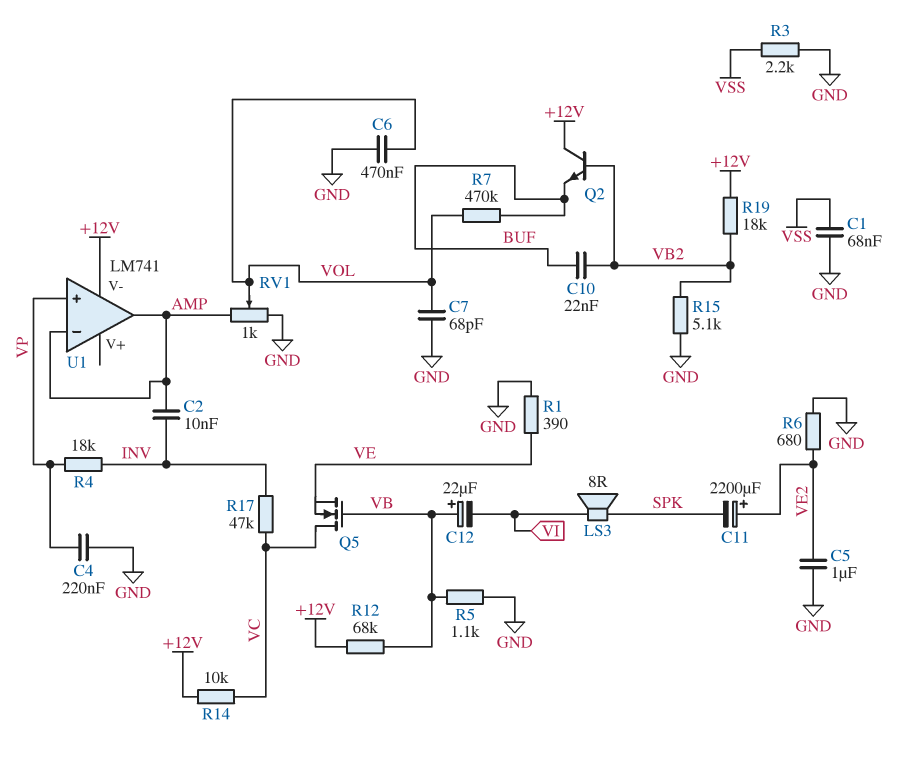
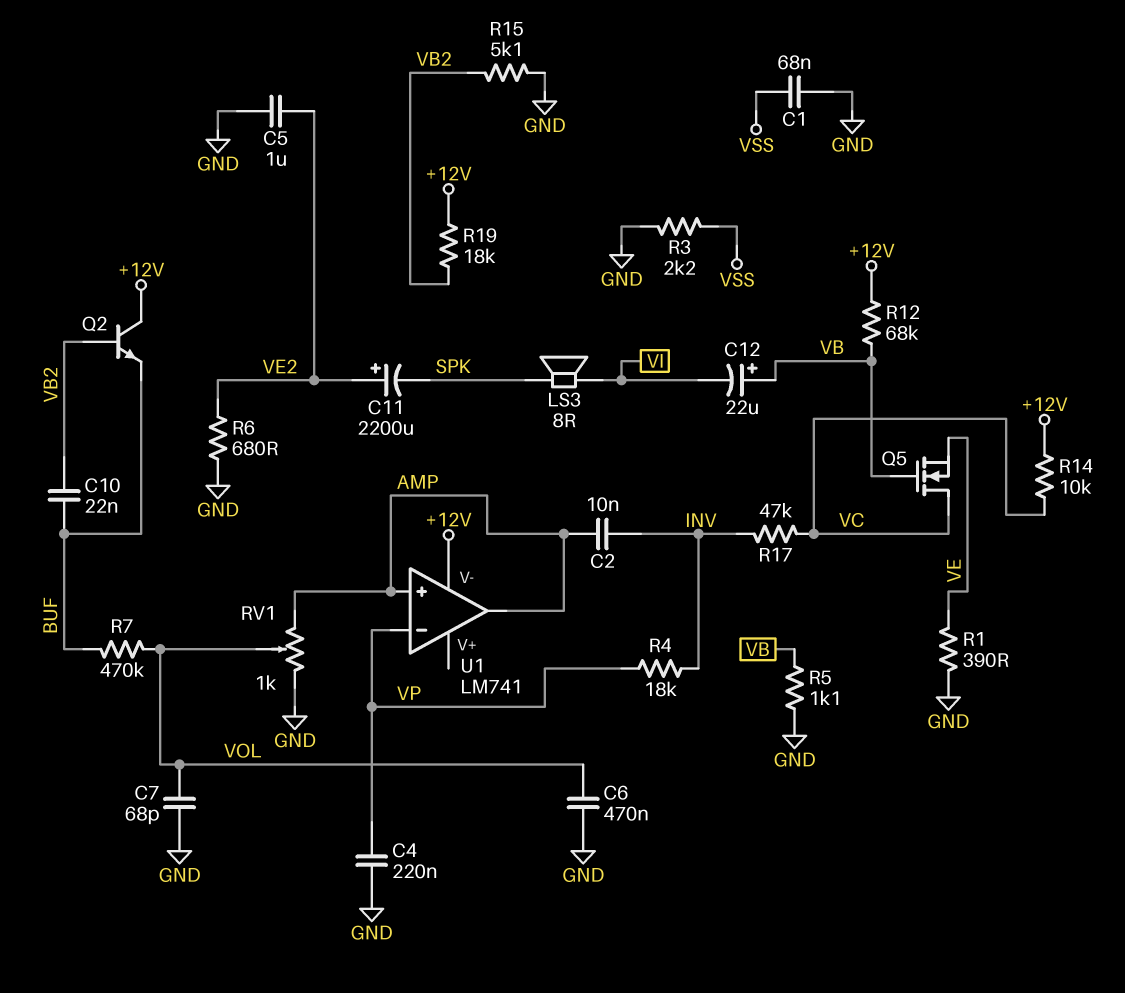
U1 pin in+: VP -> AMP
U1 pin in-: AMP -> VP

